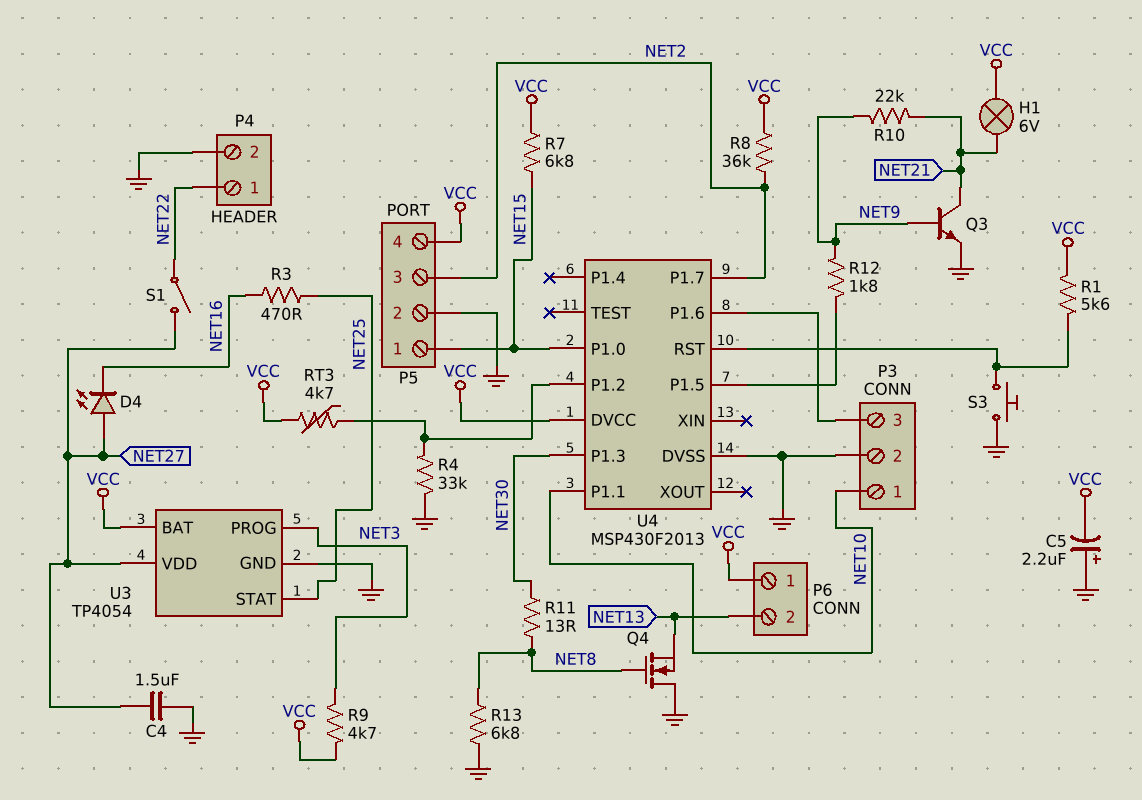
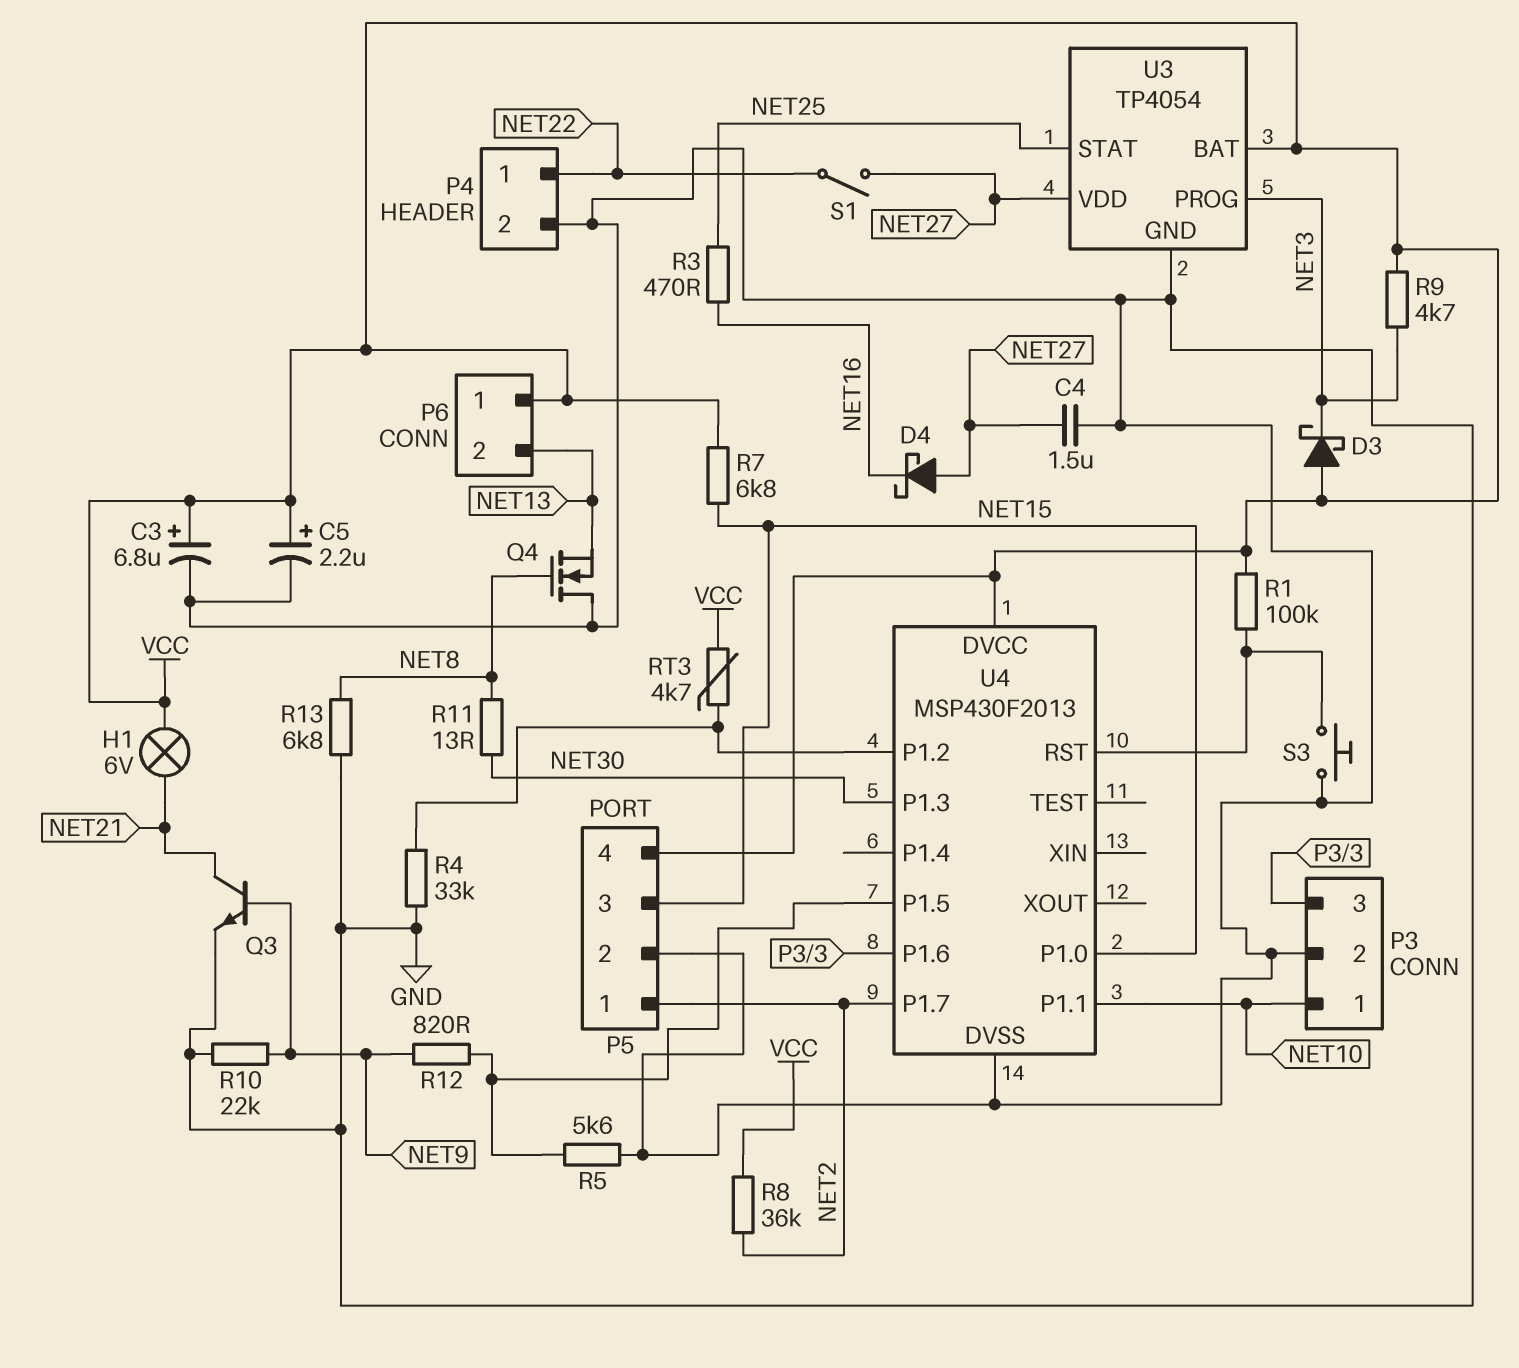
C3: none -> 6.8uF (plus VCC, minus GND)
C5: 2.2uF (plus GND, minus VCC) -> 2.2uF (plus VCC, minus GND)
D3: none -> schottky (A VCC, K NET3)
D4: LED (A NET27, K NET16) -> schottky (A NET27, K NET16)
P5 pin 1: NET15 -> NET2
P5 pin 3: NET2 -> NET15
R1: 5.6k (U4/RST, VCC) -> 100k (U4/RST, VCC)
R5: none -> 5.6k (GND, U4/P1.5)
R10: 22k (NET9, NET21) -> 22k (GND, NET9)
R12: 1.8k (NET9, U4/P1.5) -> 820 (NET9, U4/P1.5)

